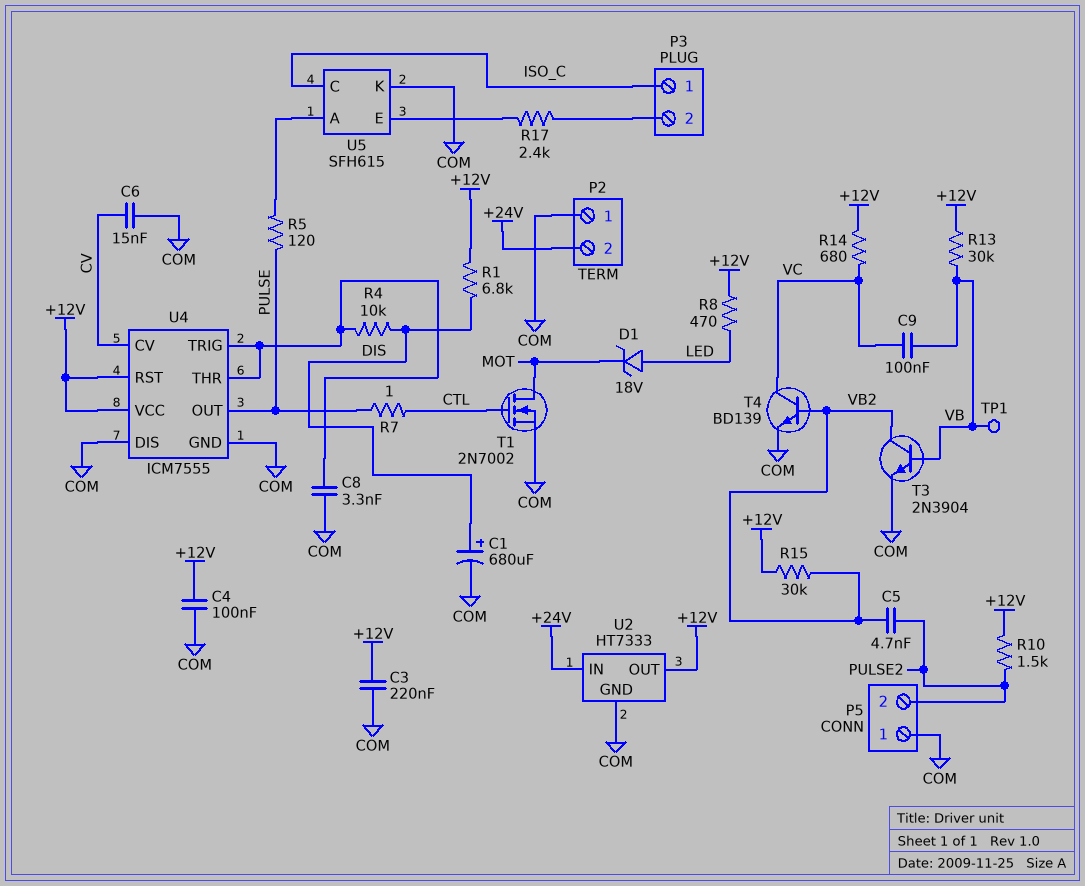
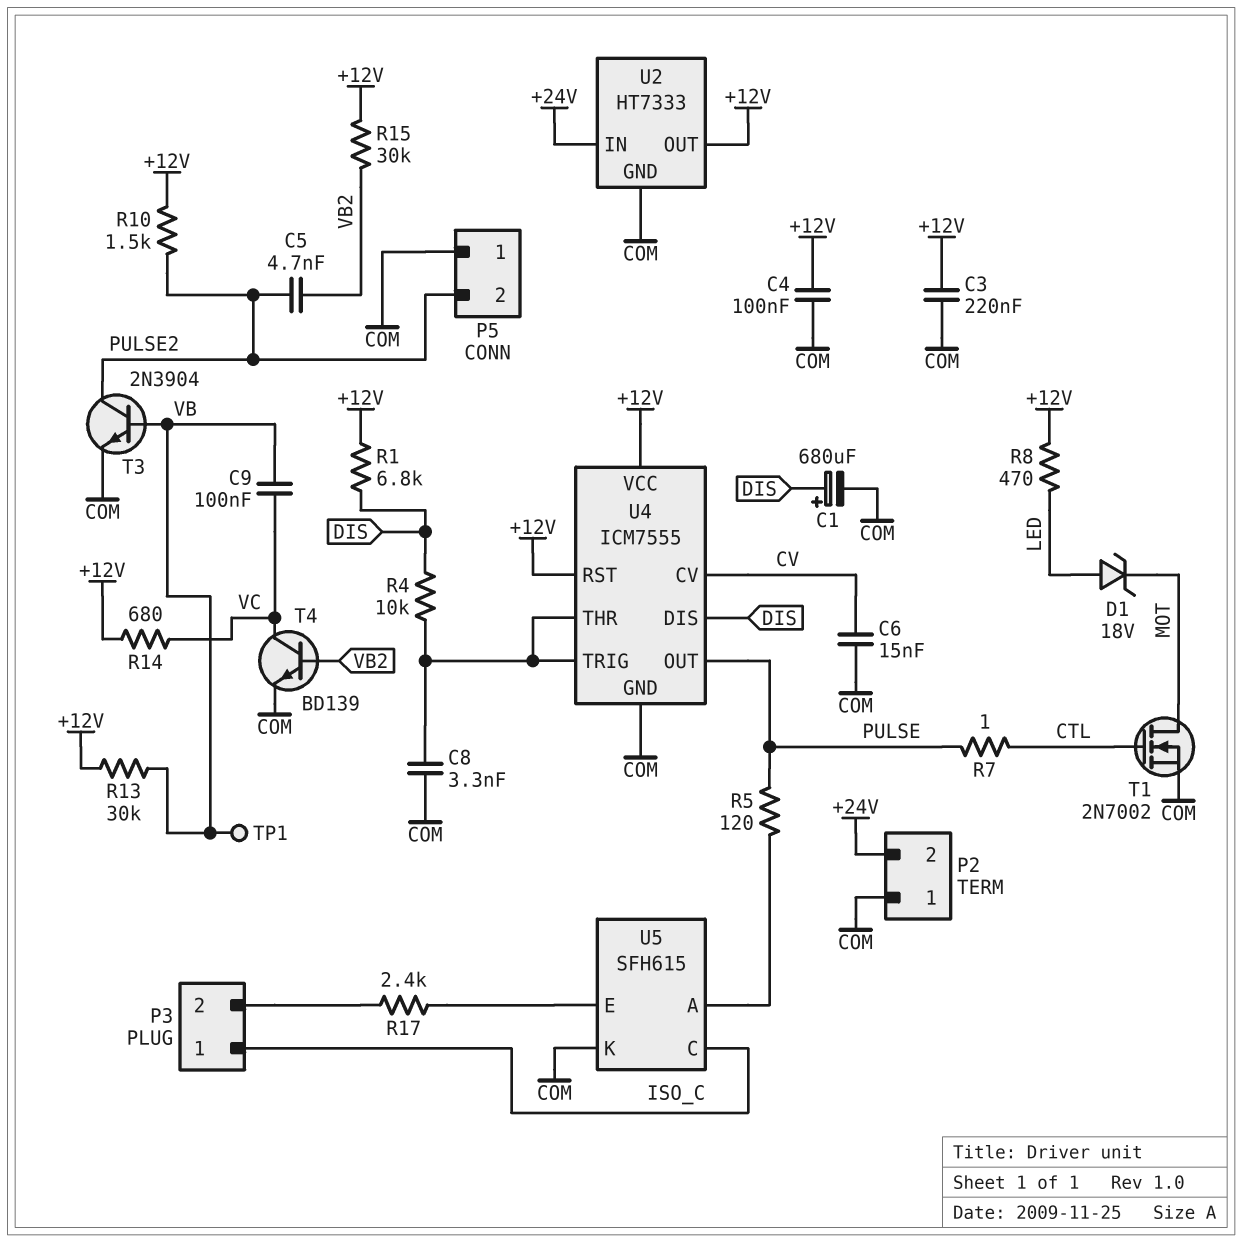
T3: NPN 2N3904 (B VB, C VB2, E COM) -> NPN 2N3904 (B VB, C PULSE2, E COM)
U4 pin DIS: COM -> DIS

